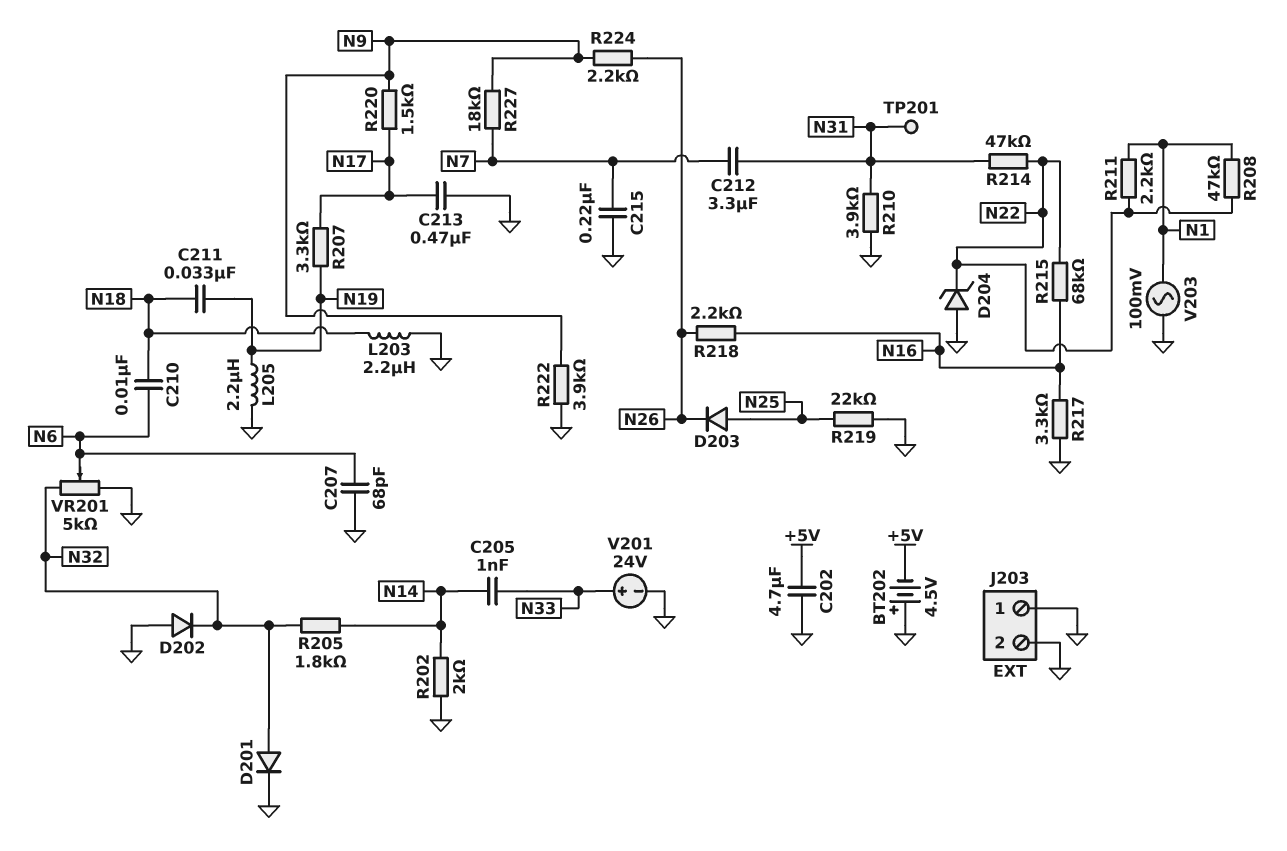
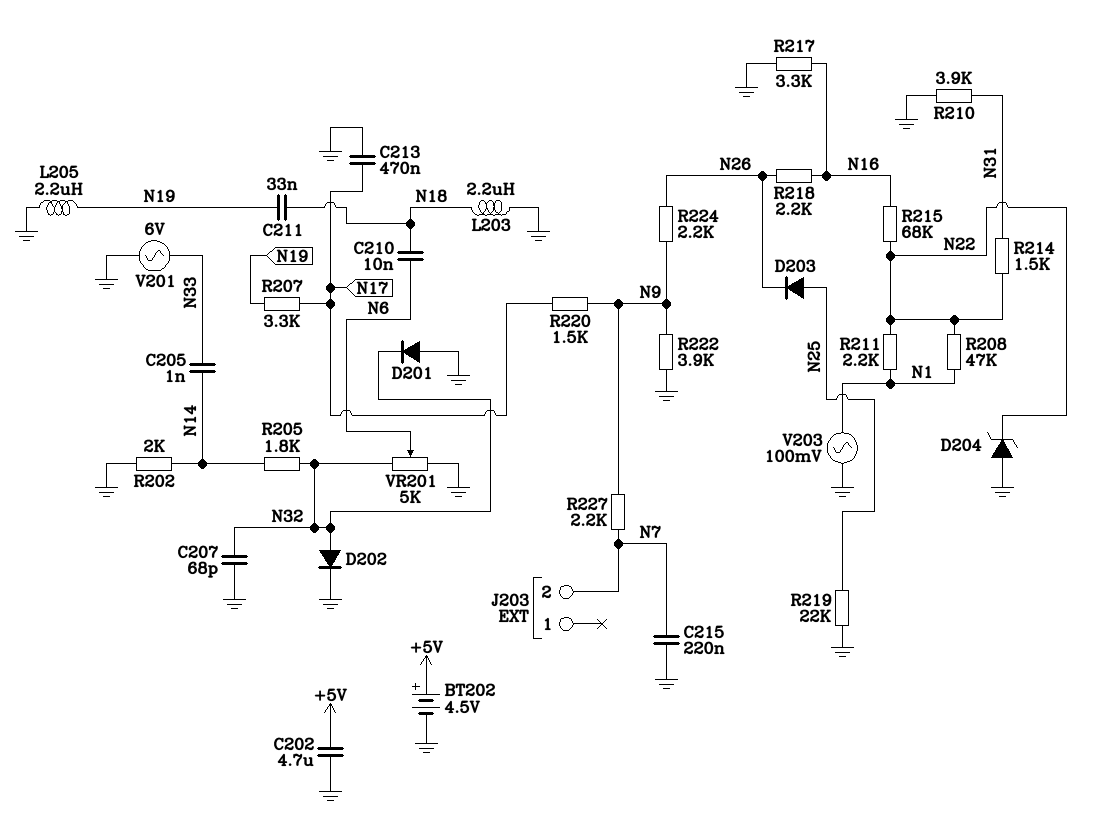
BT202: 4.5V (plus GND, minus +5V) -> 4.5V (plus +5V, minus GND)
C207: 68pF (GND, N6) -> 68pF (GND, N32)
C212: 3.3uF (N7, N31) -> none
D201: diode (A N32, K GND) -> diode (A GND, K N32)
D202: diode (A GND, K N32) -> diode (A N32, K GND)
J203 pin 1: GND -> none
J203 pin 2: GND -> N7
R214: 47k (N22, N31) -> 1.5k (N22, N31)
R227: 18k (N7, N9) -> 2.2k (N7, N9)
TP201: test point (N31) -> none
V201: 24V (plus N33, minus GND) -> AC 6V (GND, N33)

